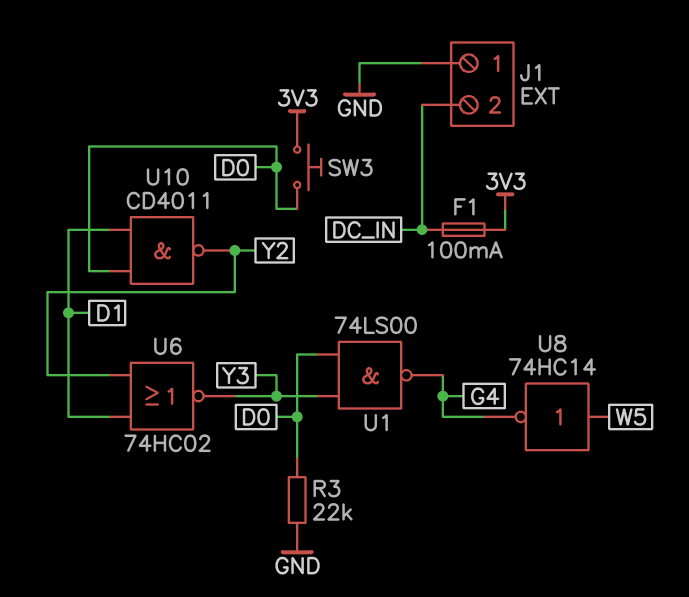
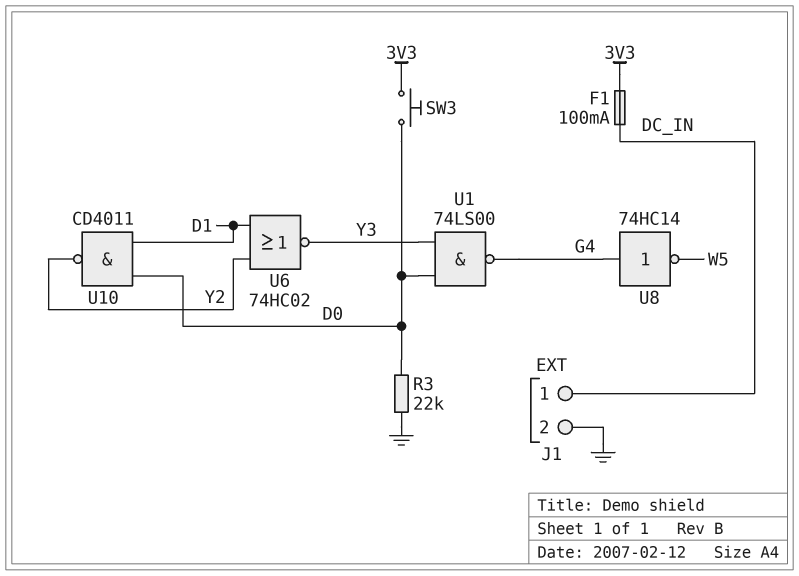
J1 pin 1: GND -> DC_IN
J1 pin 2: DC_IN -> GND
U8: NOT 74HC14 (in W5, out G4) -> NOT 74HC14 (in G4, out W5)

